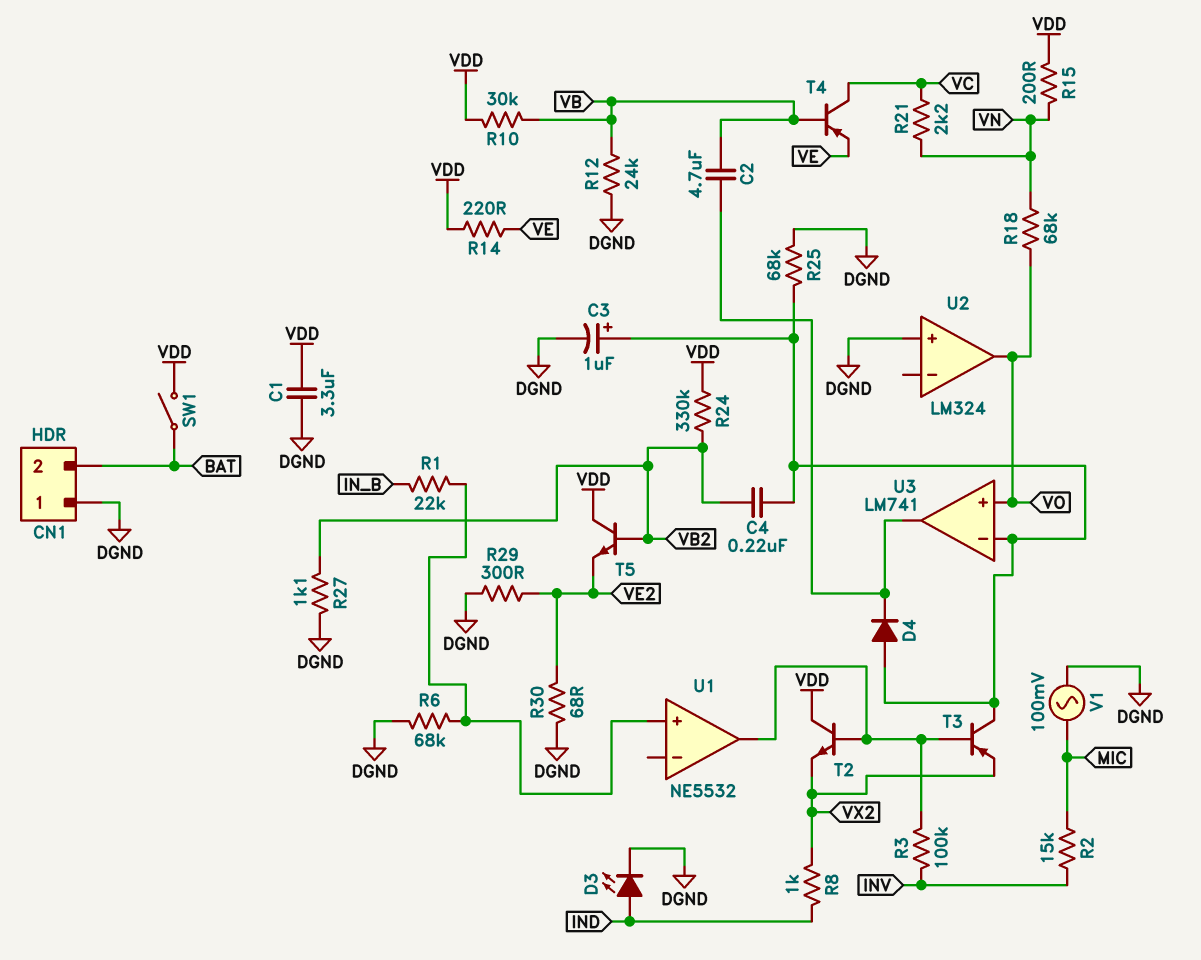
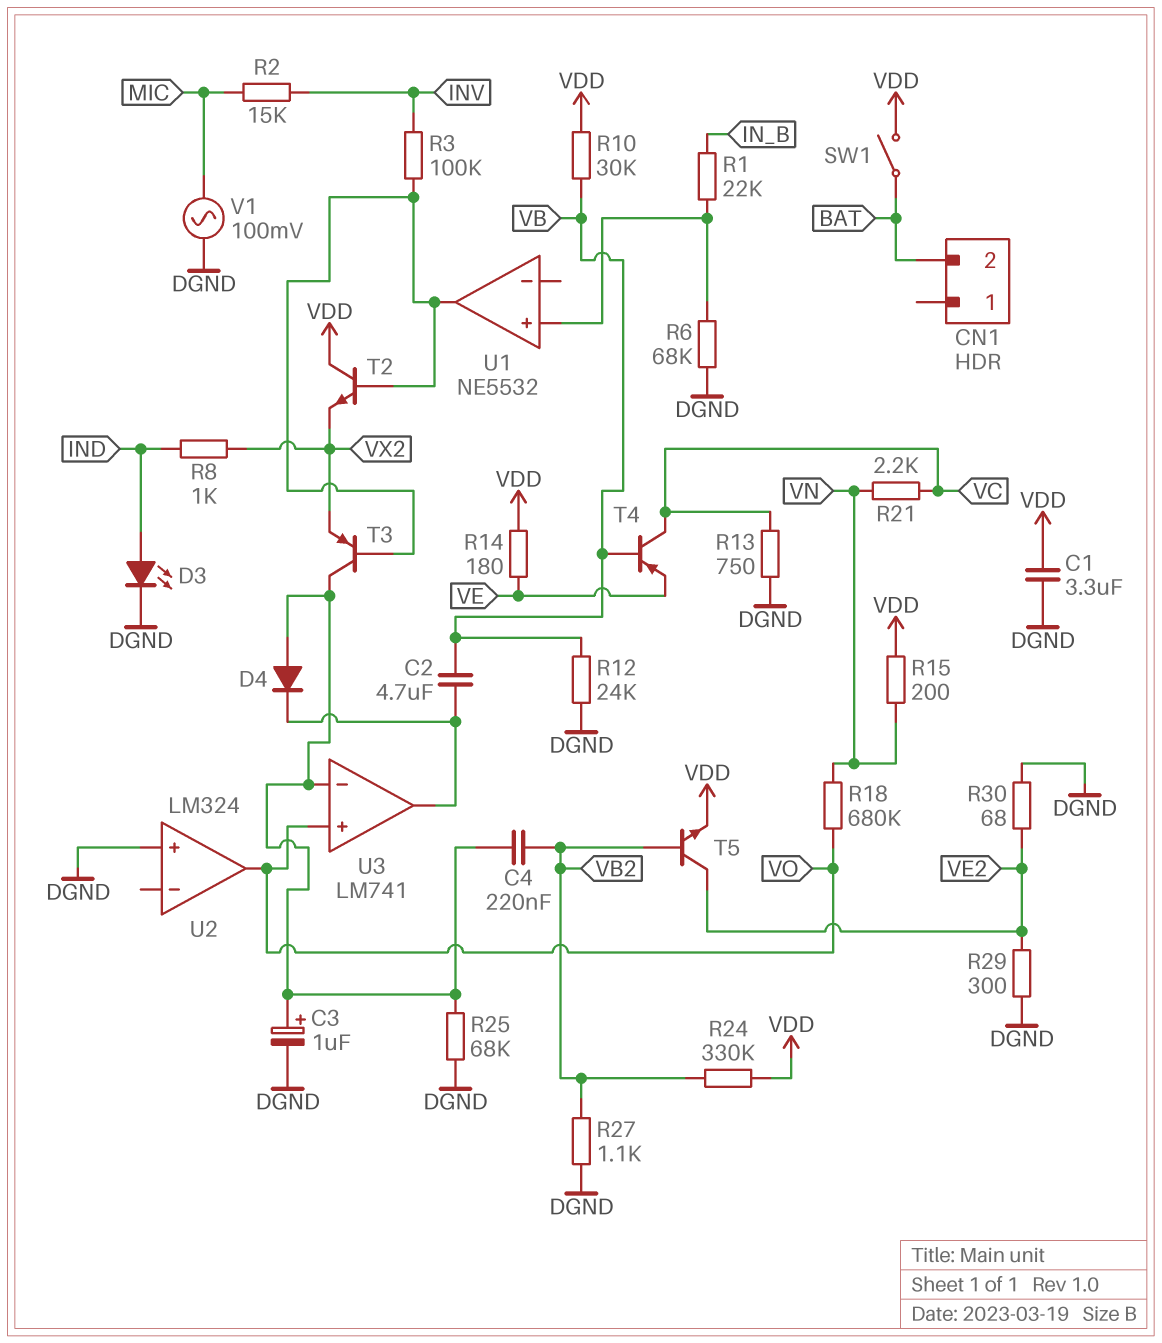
CN1 pin 1: DGND -> none
R13: none -> 750 (DGND, VC)
R14: 220 (VDD, VE) -> 180 (VDD, VE)
R18: 68k (VN, VO) -> 680k (VN, VO)
T5: NPN (B VB2, C VDD, E VE2) -> NPN (B VB2, C VE2, E VDD)

